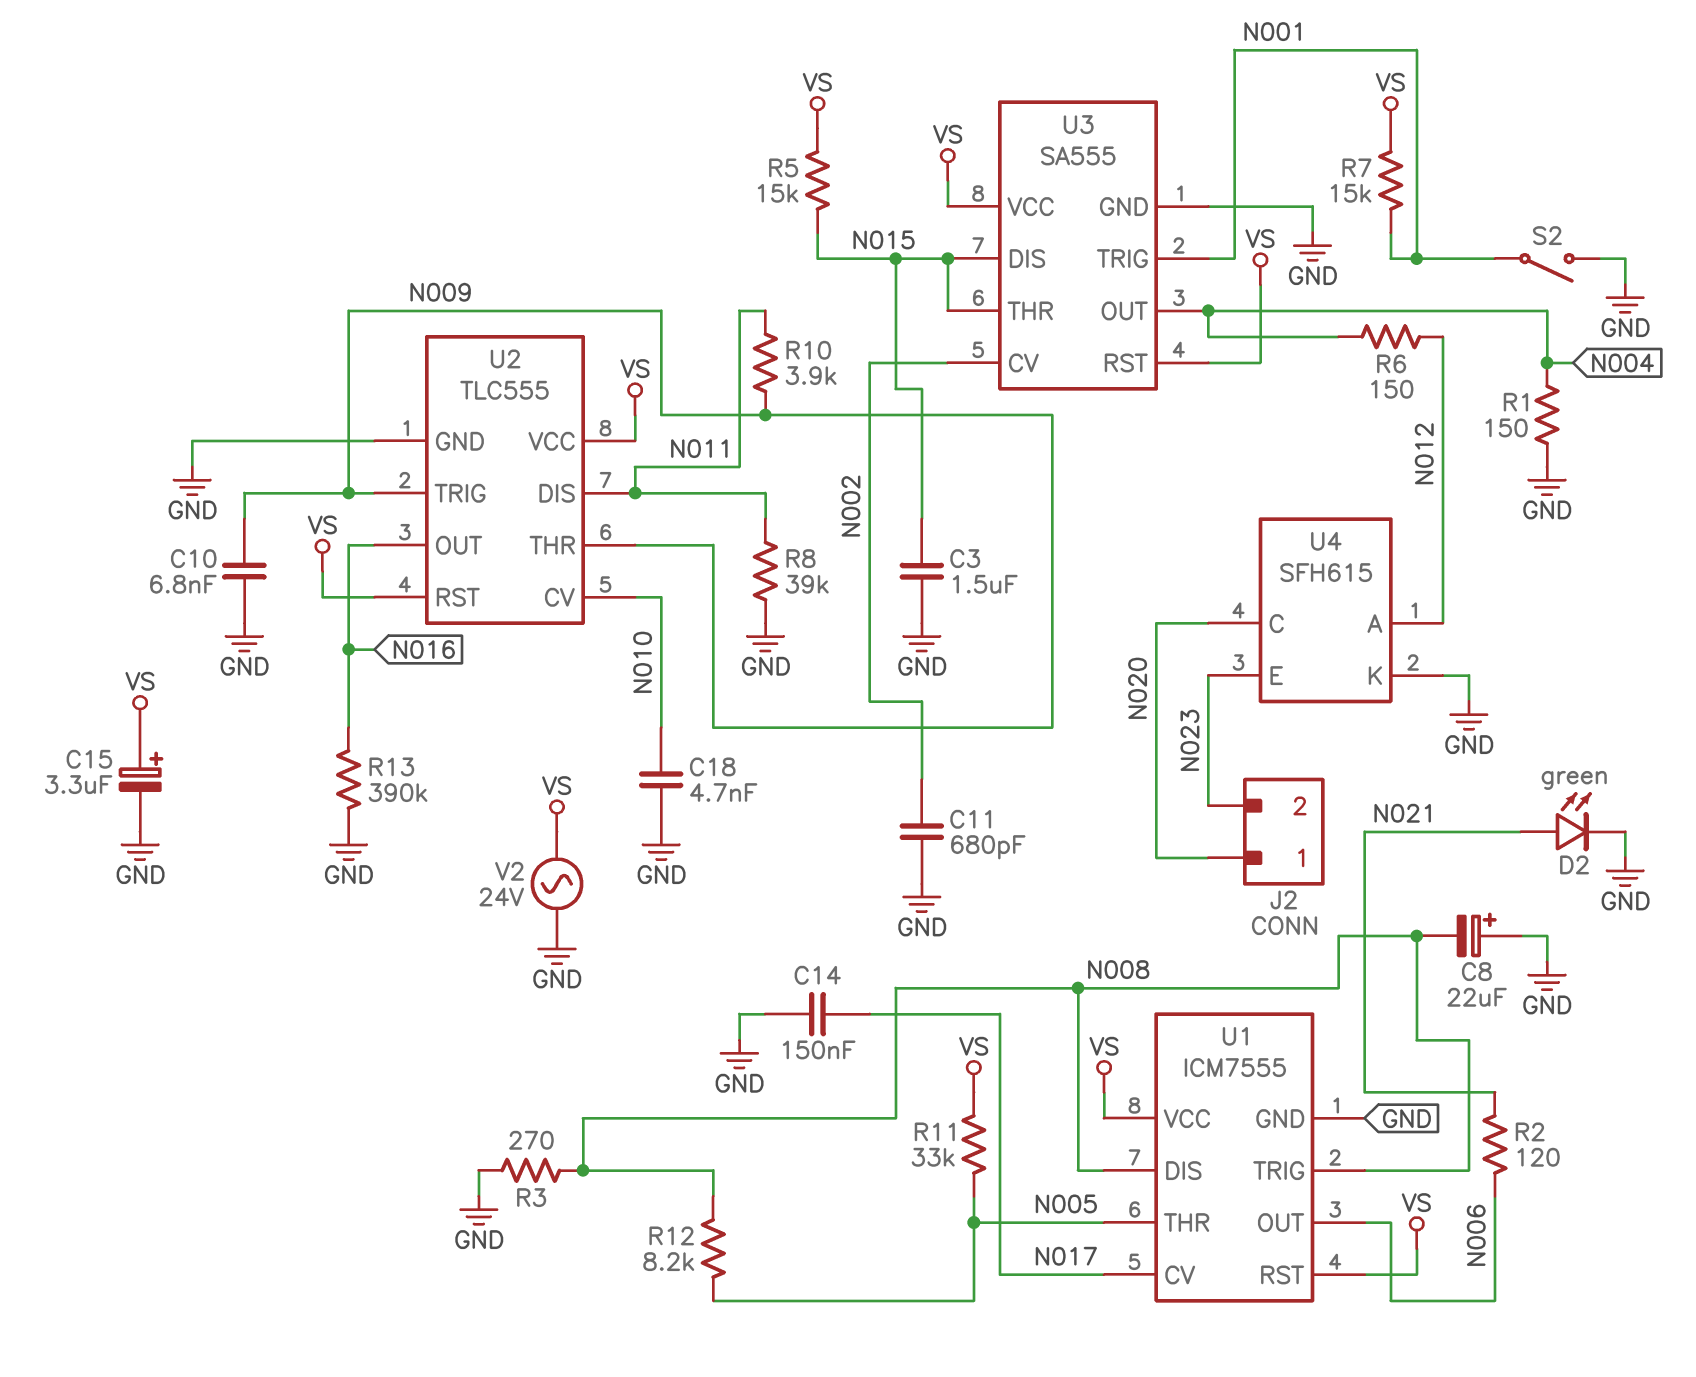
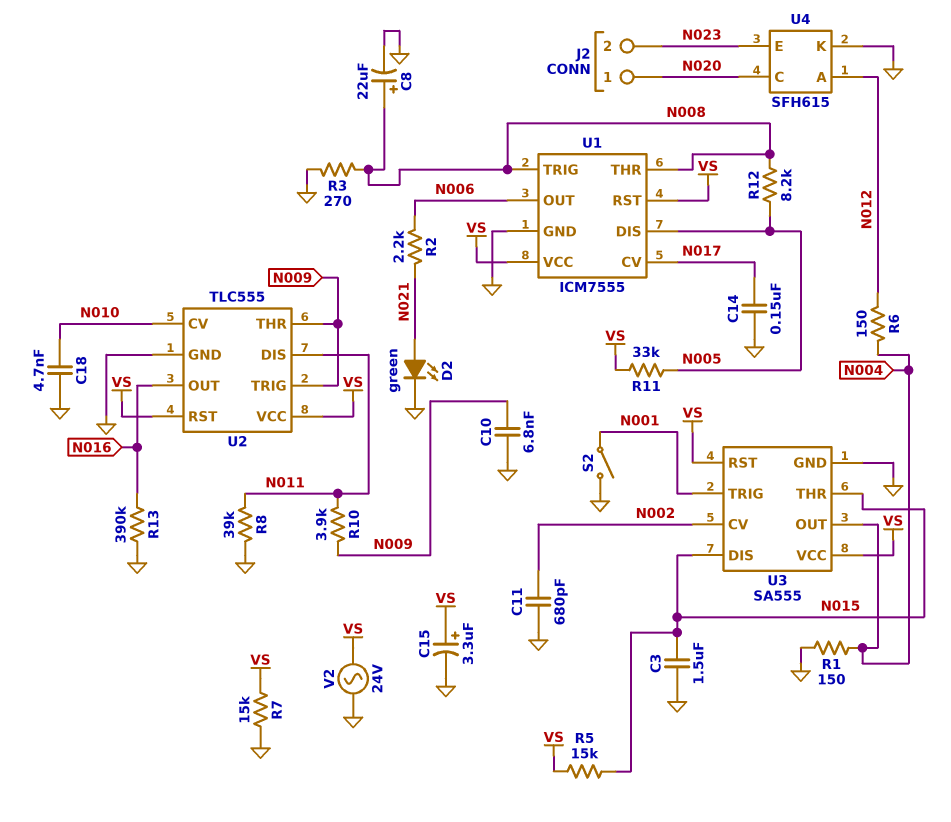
C8: 22uF (plus GND, minus N008) -> 22uF (plus N008, minus GND)
R2: 120 (N006, N021) -> 2.2k (N006, N021)
R7: 15k (N001, VS) -> 15k (GND, VS)
U1 pin DIS: N008 -> N005
U1 pin THR: N005 -> N008

